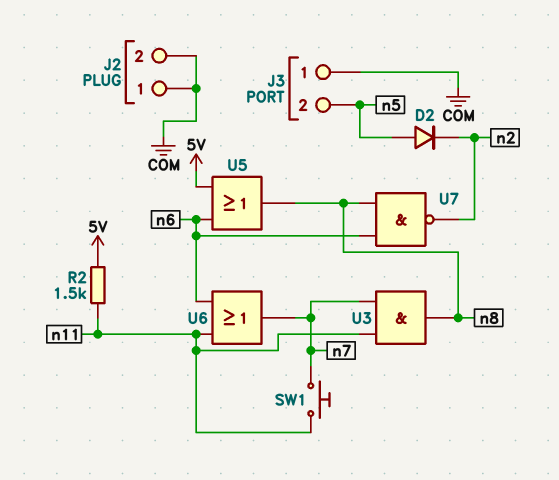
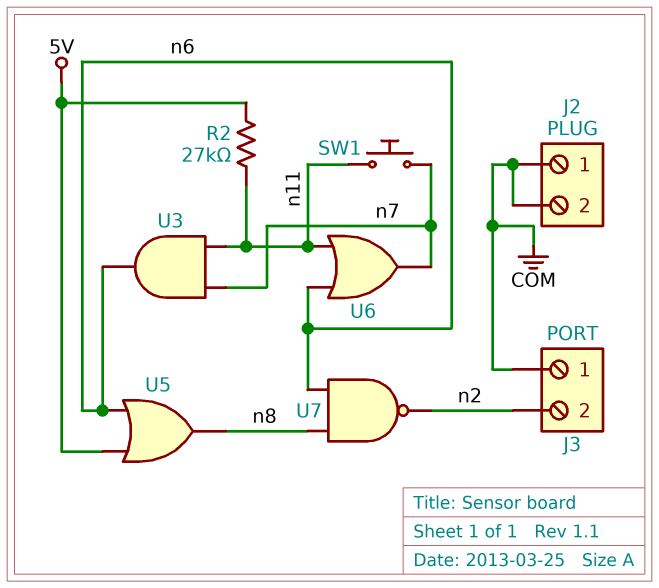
D2: diode (A n5, K n2) -> none
J3 pin 2: n5 -> n2
R2: 1.5k (5V, n11) -> 27k (5V, n11)
U3: AND (in n7, in n11, out n8) -> AND (in n7, in n11, out n6)

